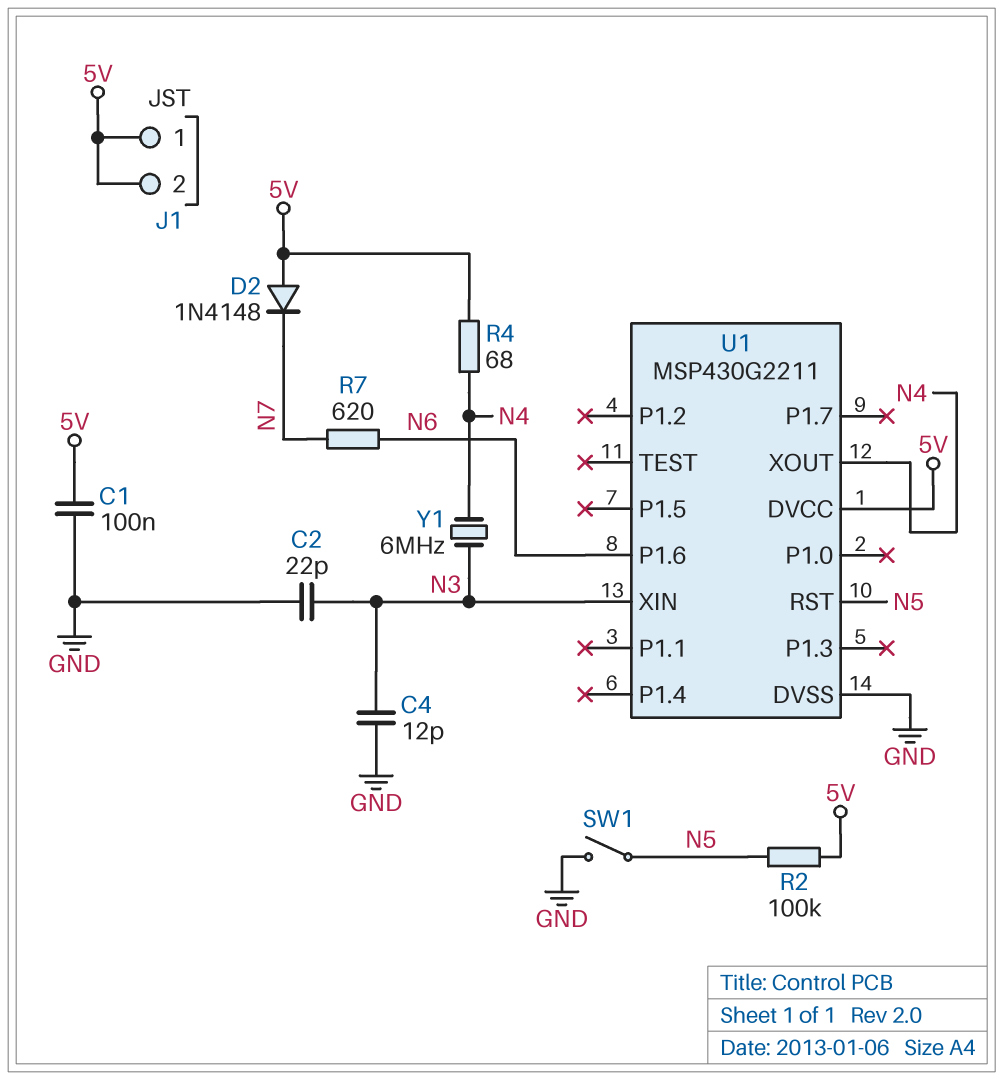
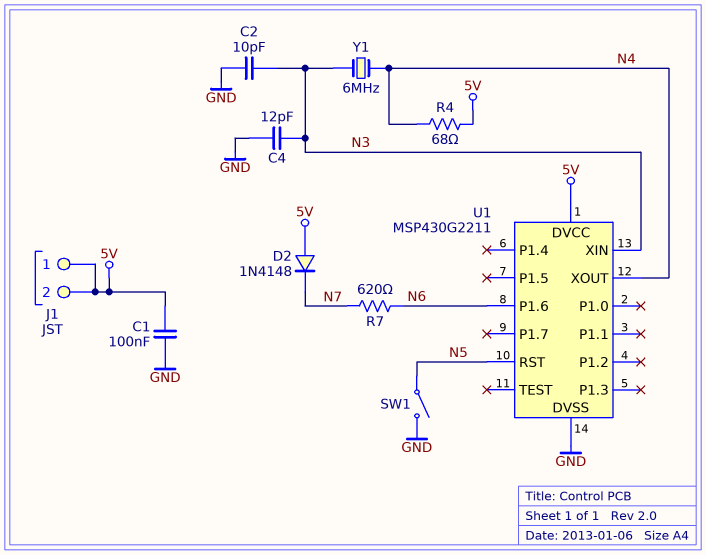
C2: 22pF (GND, N3) -> 10pF (GND, N3)
R2: 100k (5V, N5) -> none

